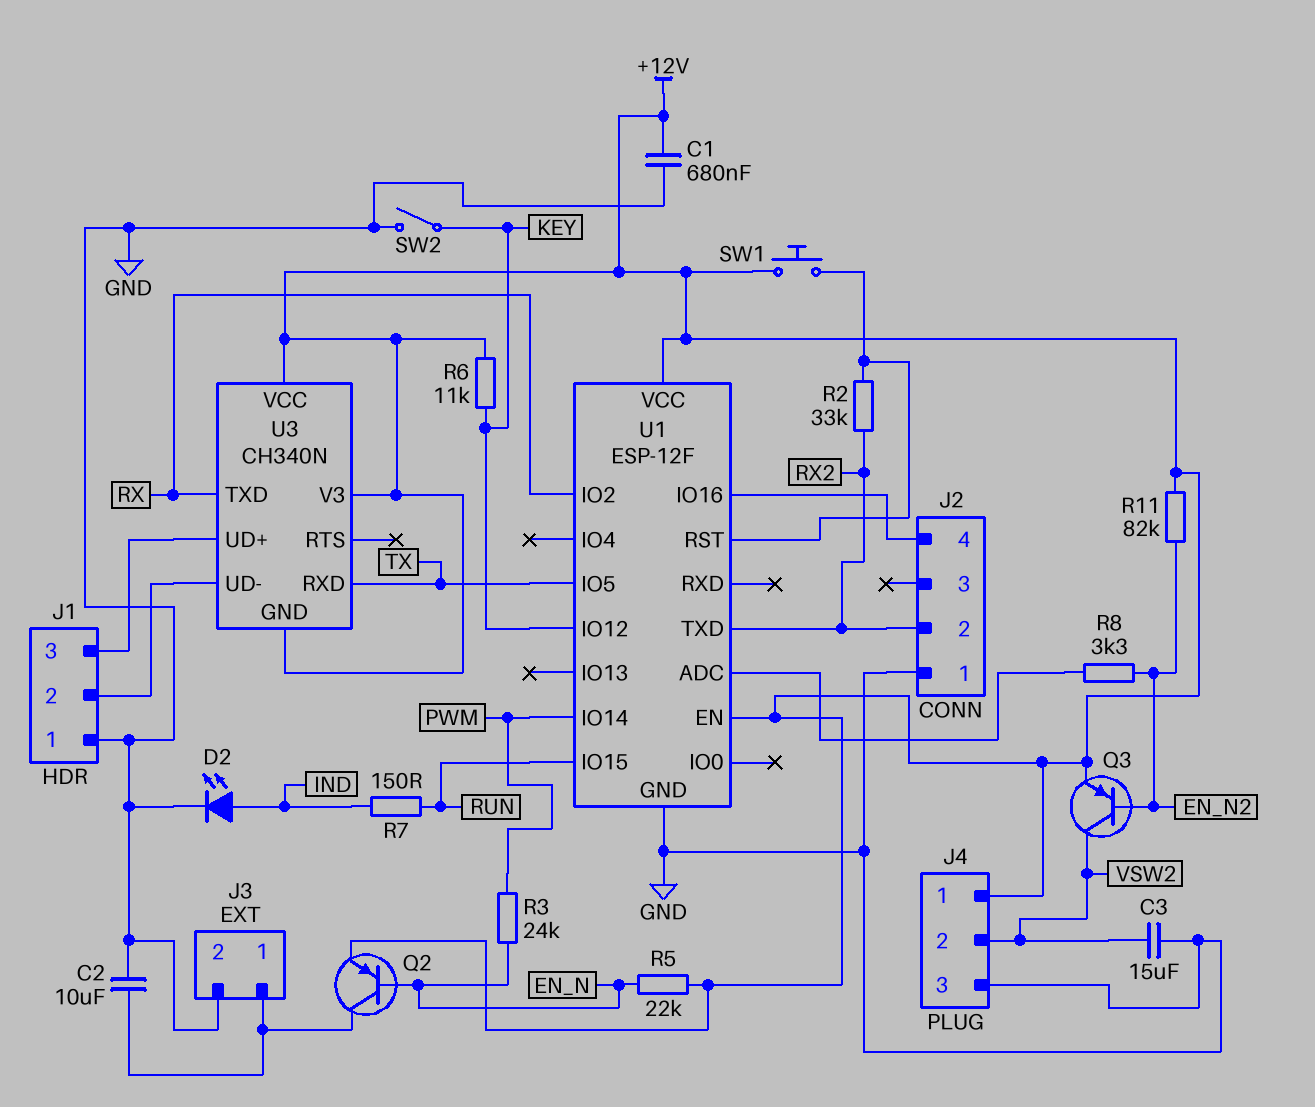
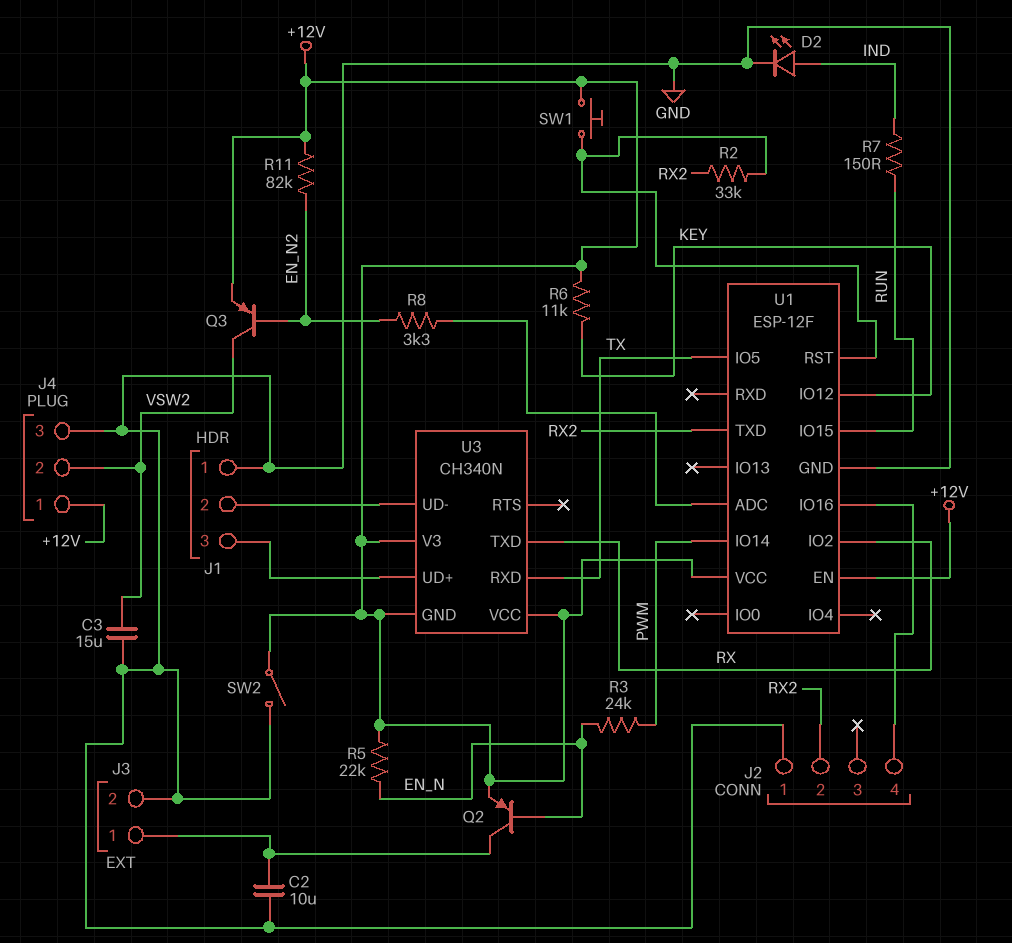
C1: 680nF (+12V, GND) -> none
SW2: switch (GND, KEY) -> switch (+12V, GND)

